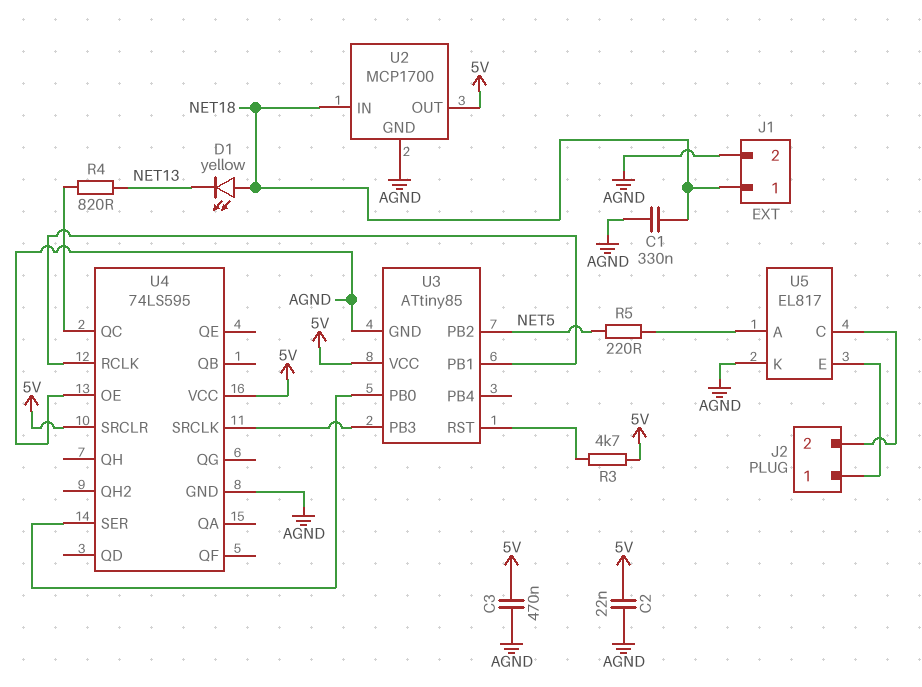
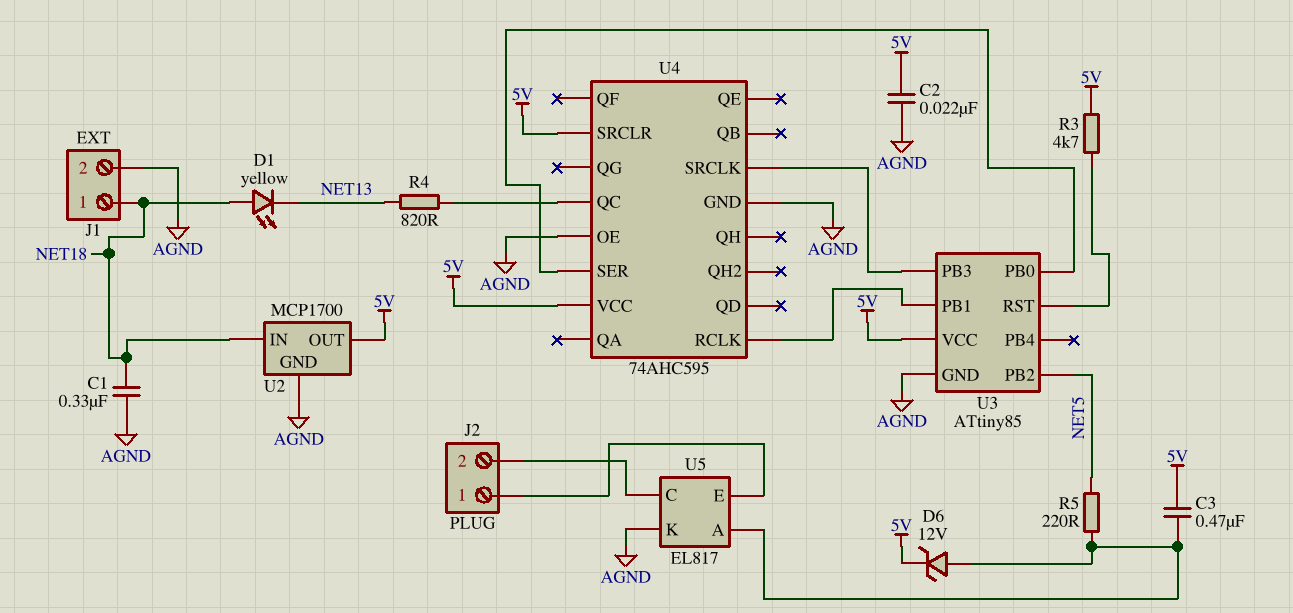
C3: 470nF (5V, AGND) -> 470nF (5V, U5/A)
D6: none -> zener 12V (A U5/A, K 5V)
U4: 74LS595 -> 74AHC595

